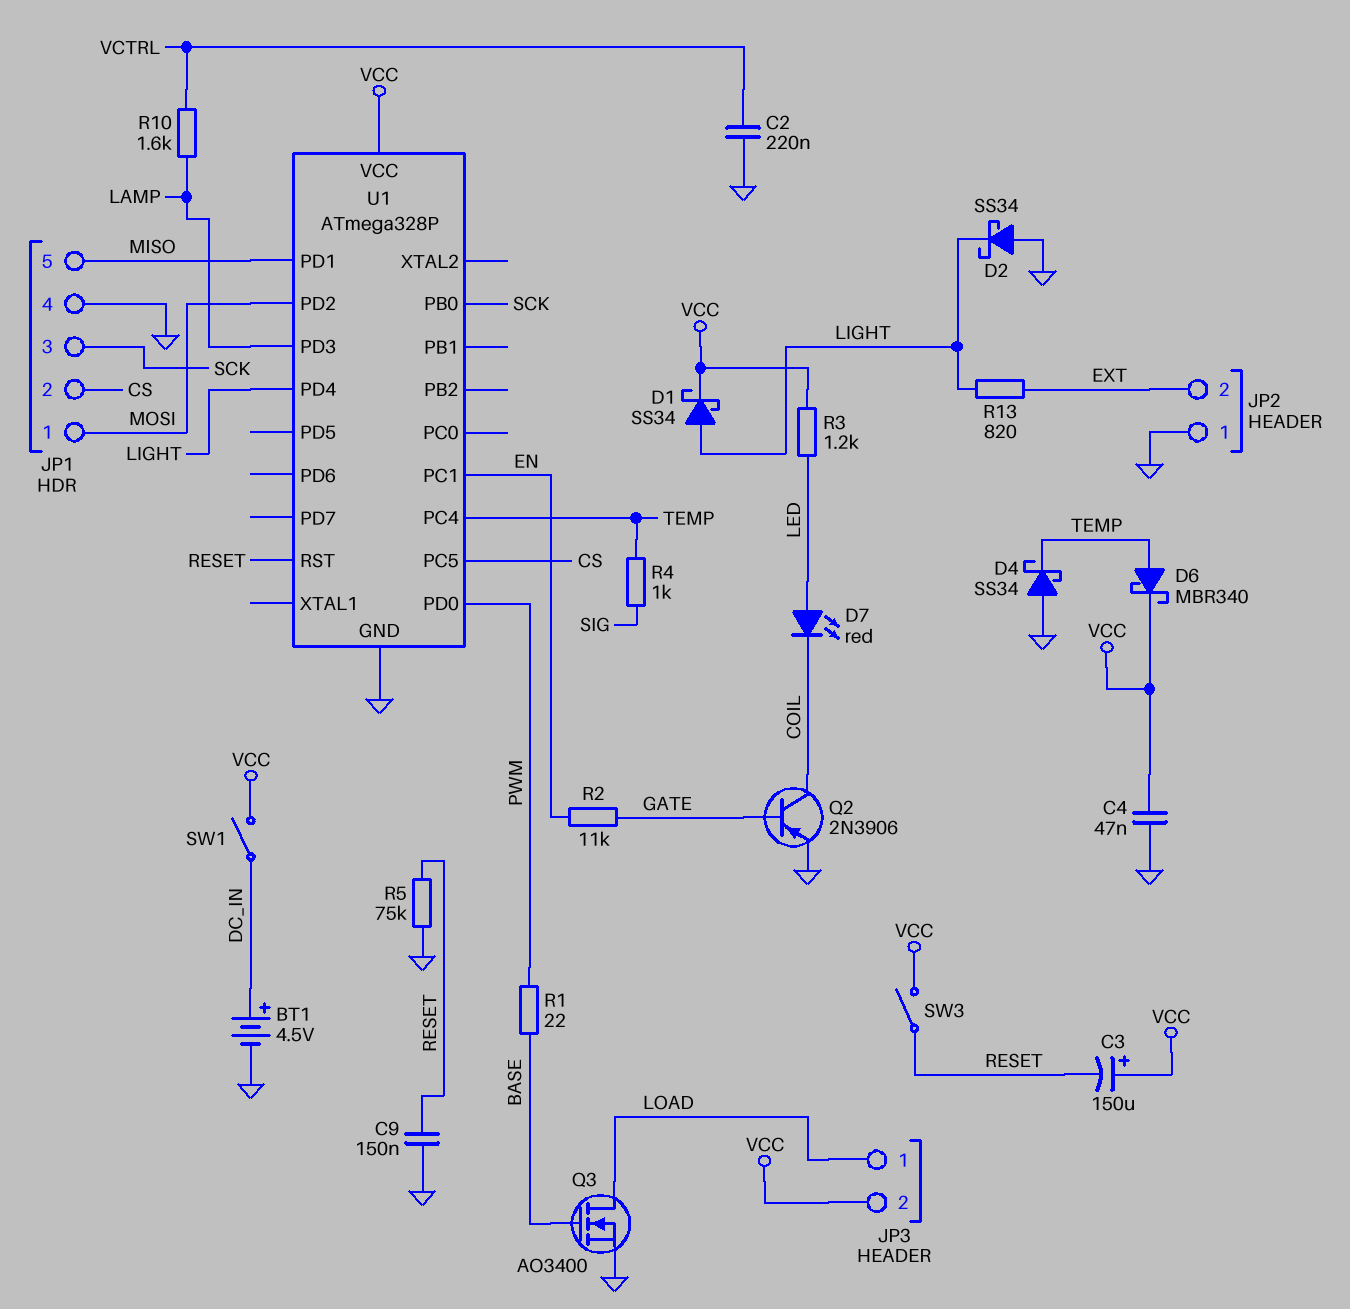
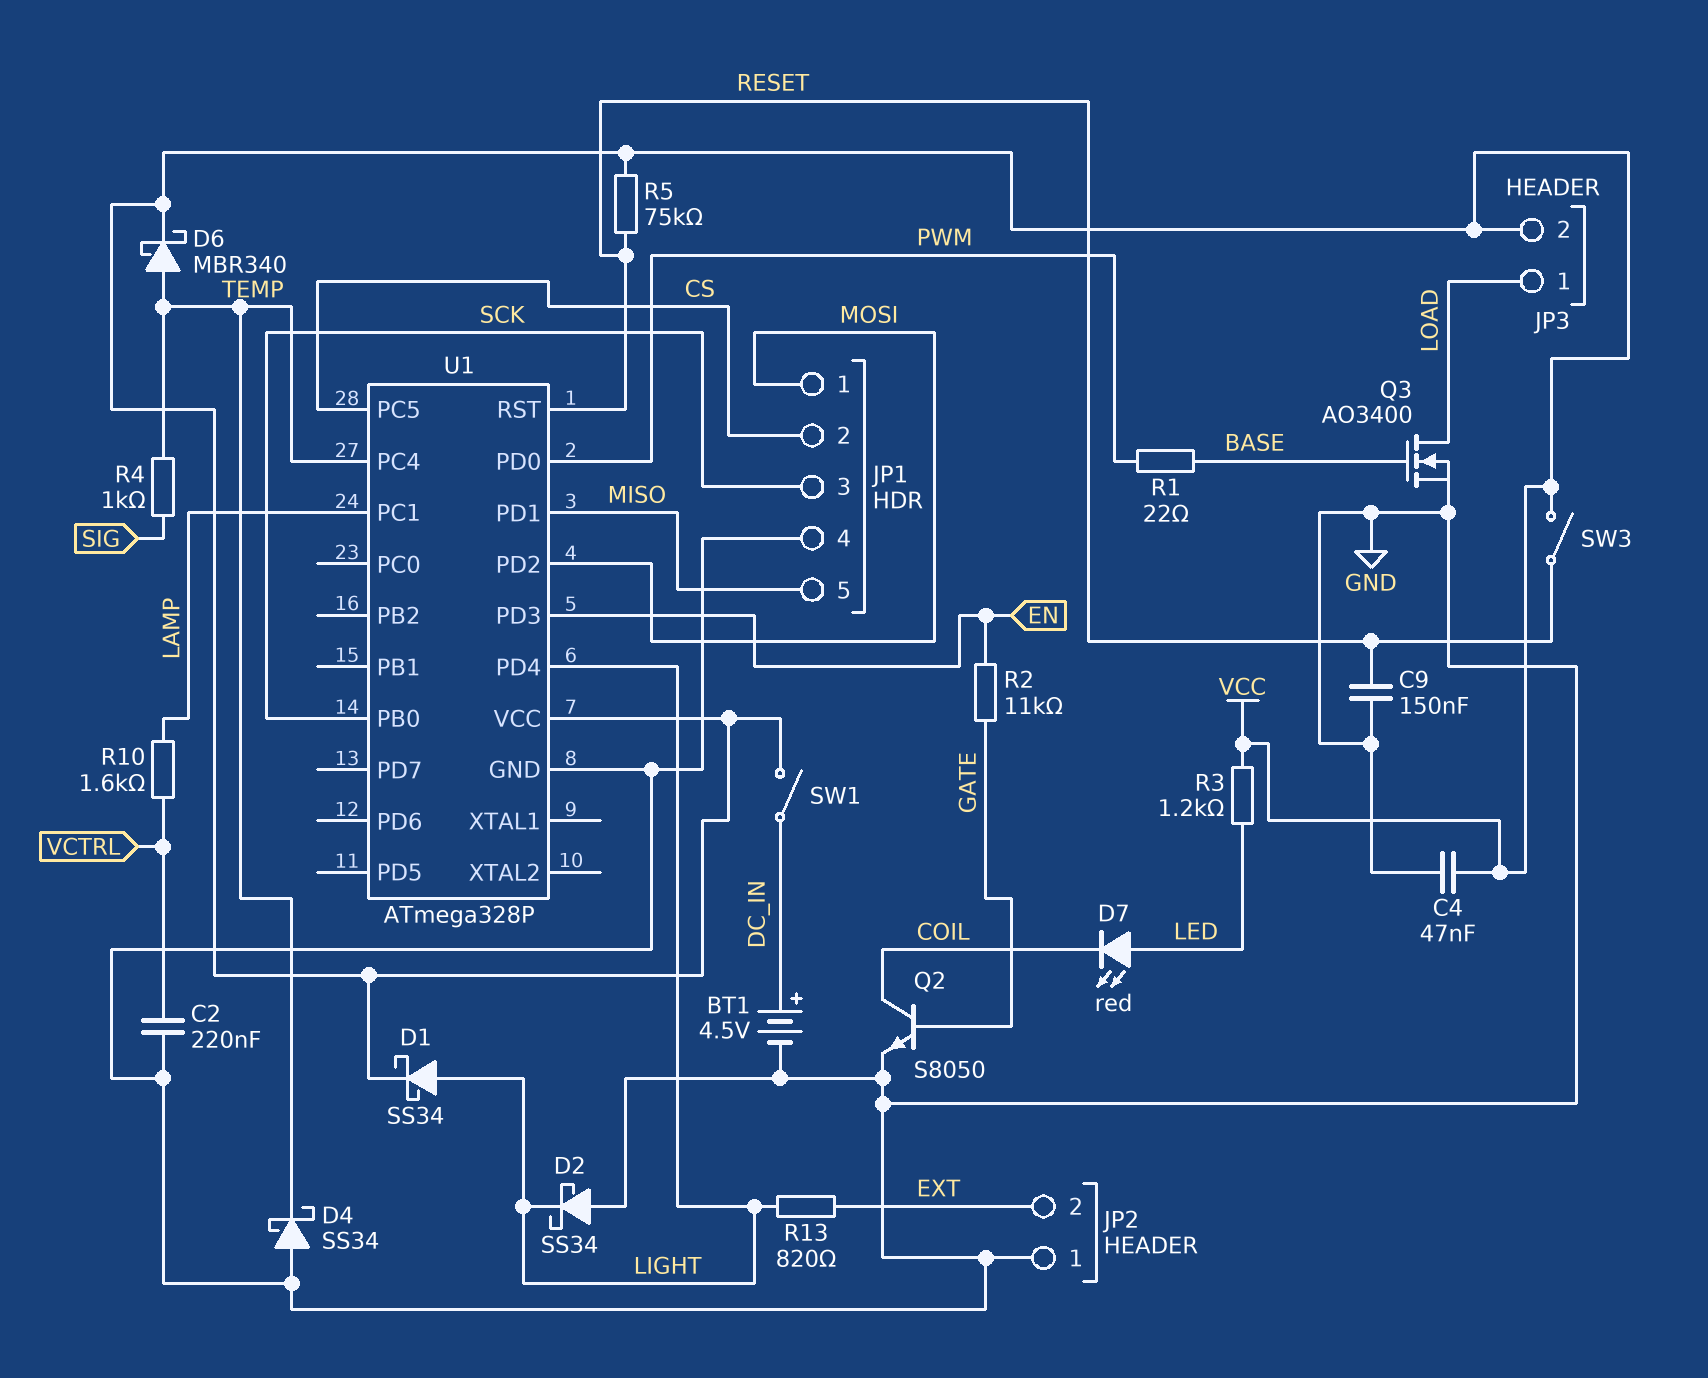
C3: 150uF (plus VCC, minus RESET) -> none
Q2: PNP 2N3906 (B GATE, C COIL, E GND) -> NPN S8050 (B GATE, C COIL, E GND)
R5: 75k (GND, RESET) -> 75k (RESET, VCC)
U1 pin PC1: EN -> LAMP
U1 pin PD3: LAMP -> EN

